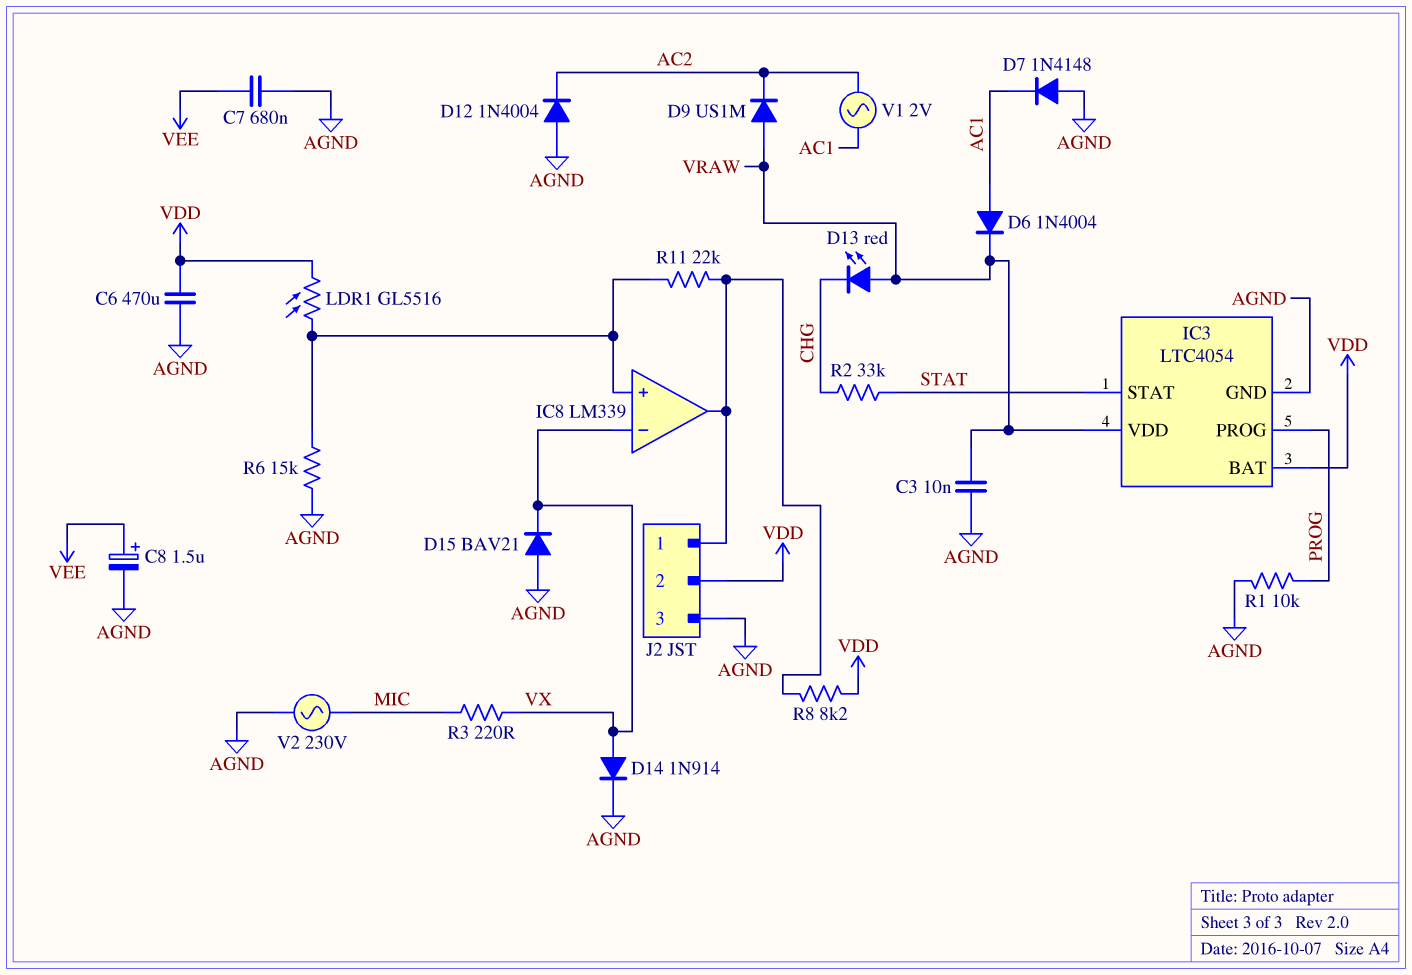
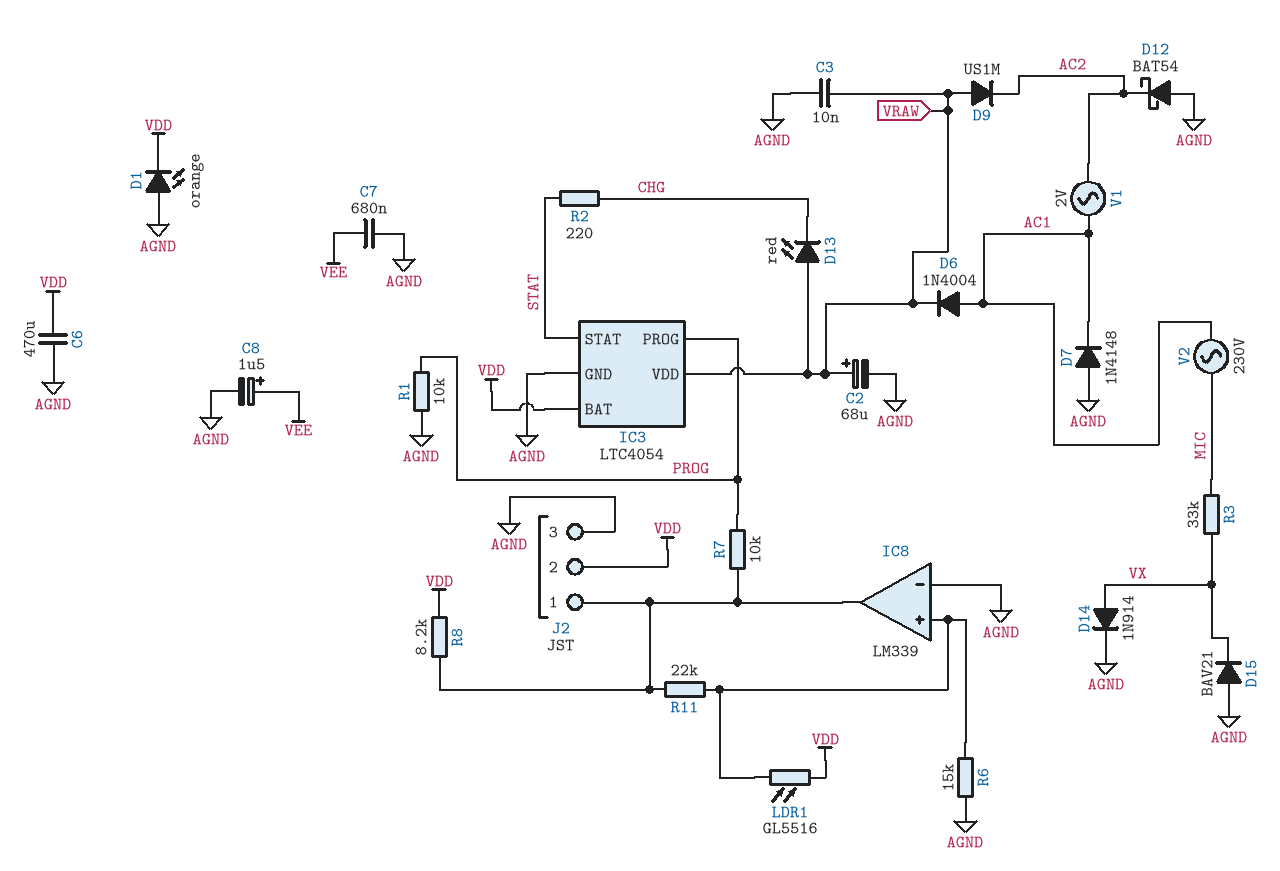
C2: none -> 68uF (plus VRAW, minus AGND)
D1: none -> LED orange (A AGND, K VDD)
D12: diode 1N4004 (A AGND, K AC2) -> schottky BAT54 (A AGND, K AC2)
IC8 pin in-: VX -> AGND
R2: 33k (CHG, STAT) -> 220 (CHG, STAT)
R3: 220 (MIC, VX) -> 33k (MIC, VX)
R7: none -> 10k (IC8/out, PROG)
V2: AC 230V (AGND, MIC) -> AC 230V (AC1, MIC)

